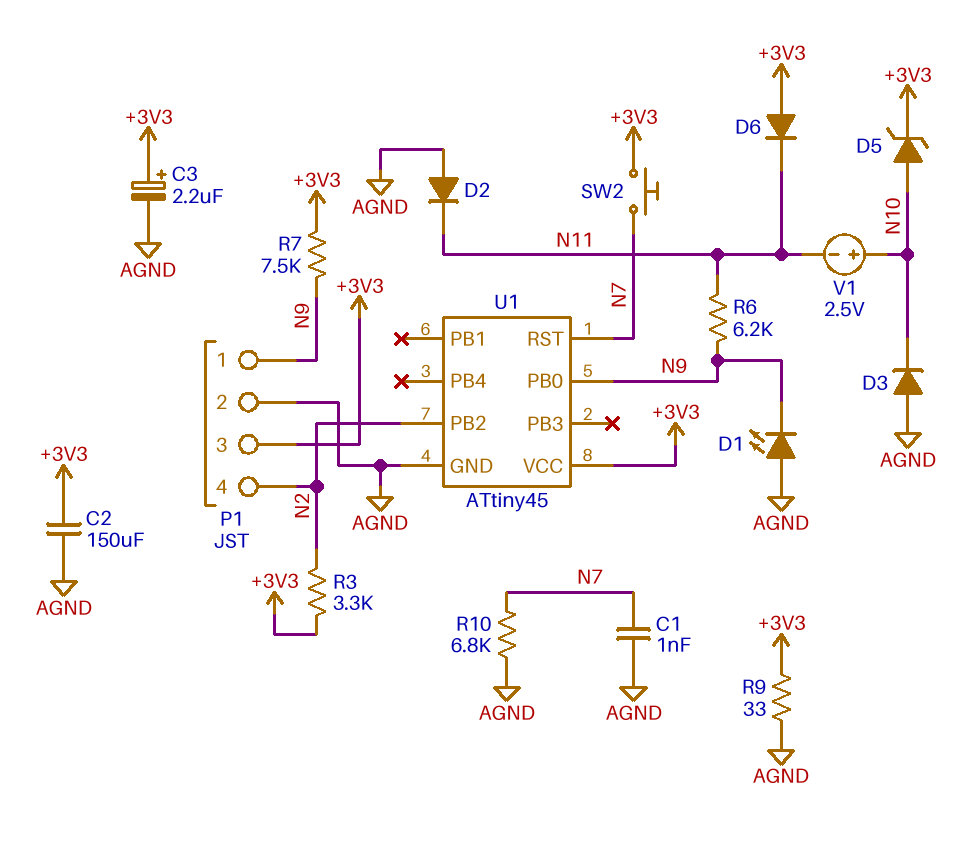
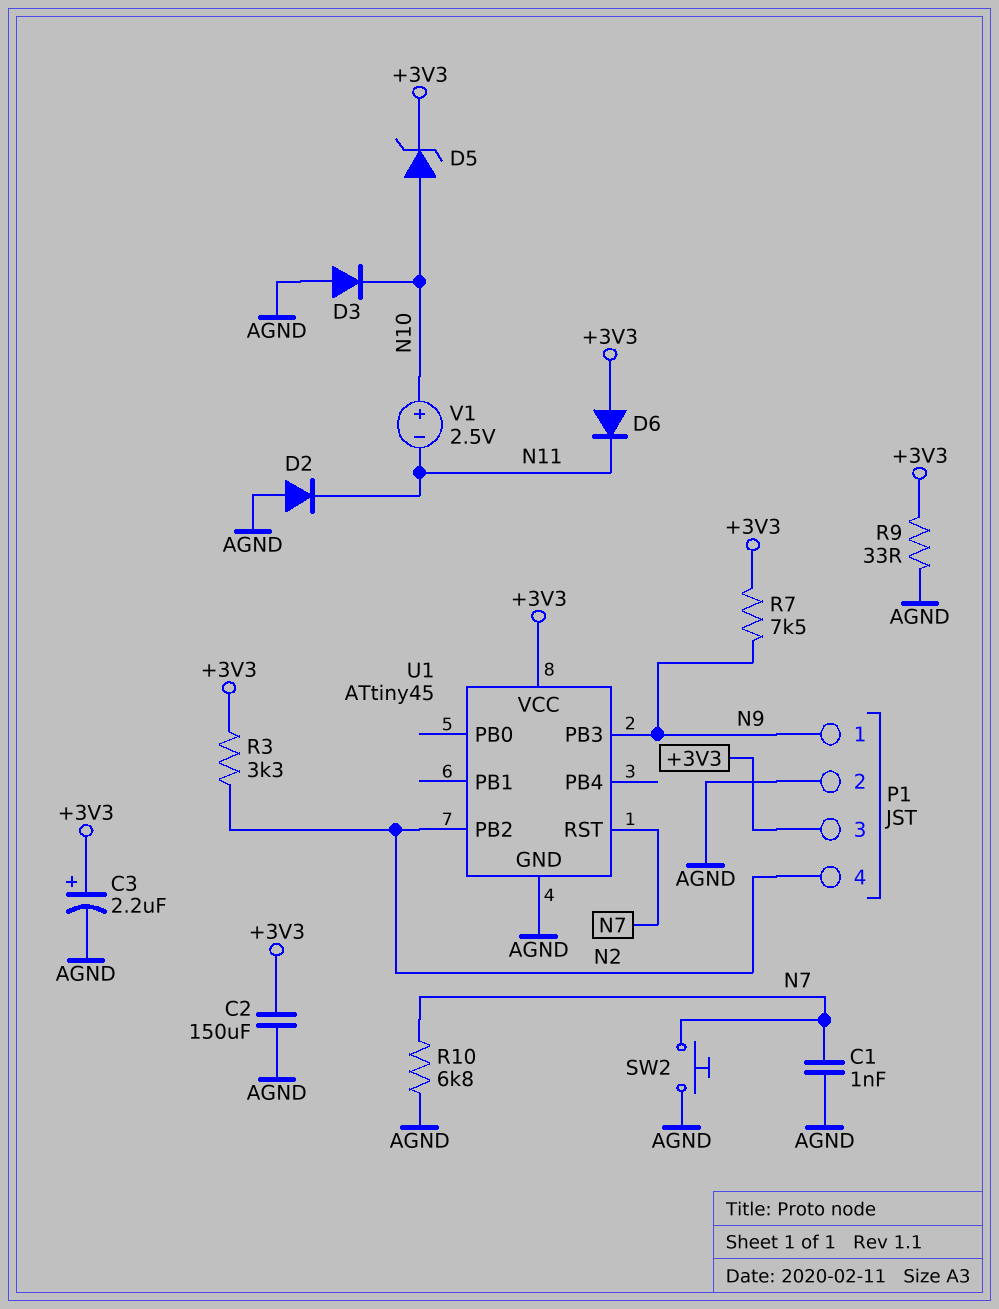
D1: LED (A AGND, K N9) -> none
R6: 6.2k (N9, N11) -> none
SW2: button (+3V3, N7) -> button (AGND, N7)
U1 pin PB0: N9 -> none
U1 pin PB3: none -> N9

